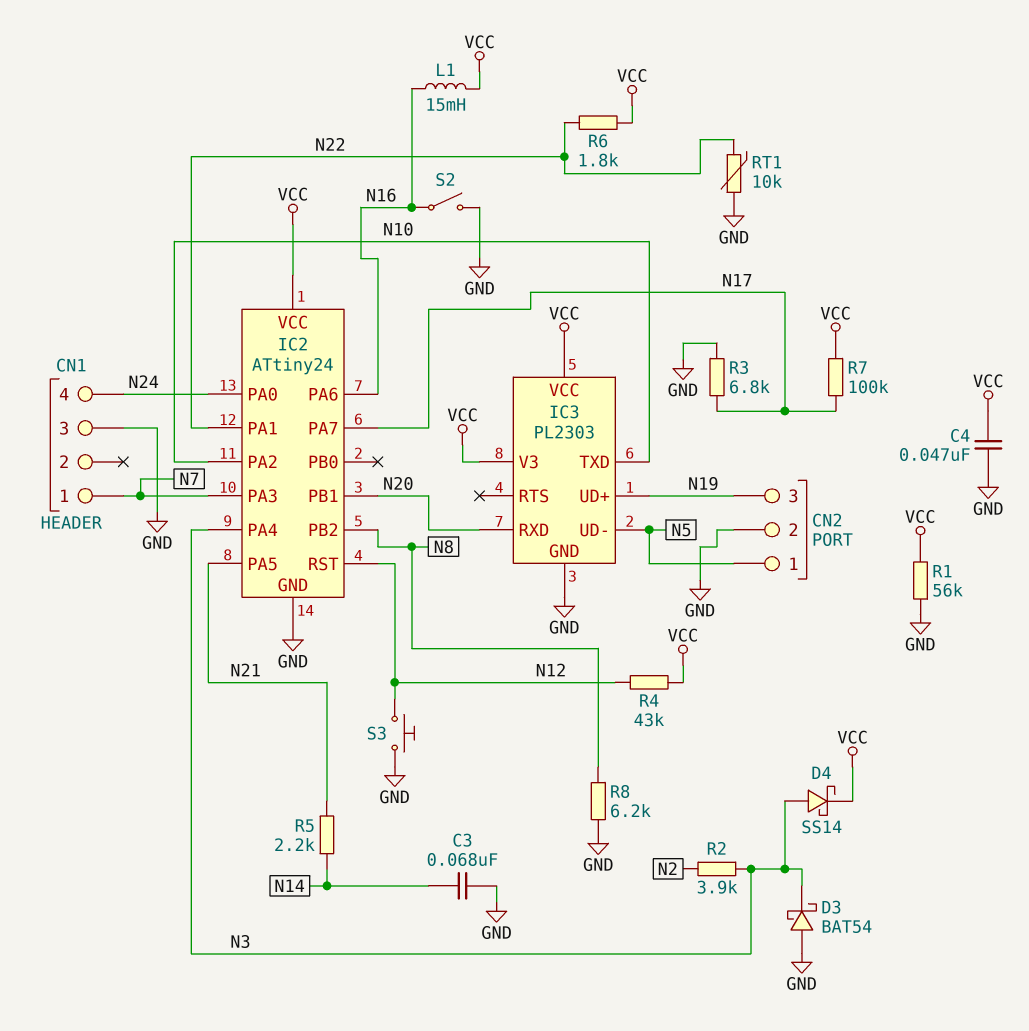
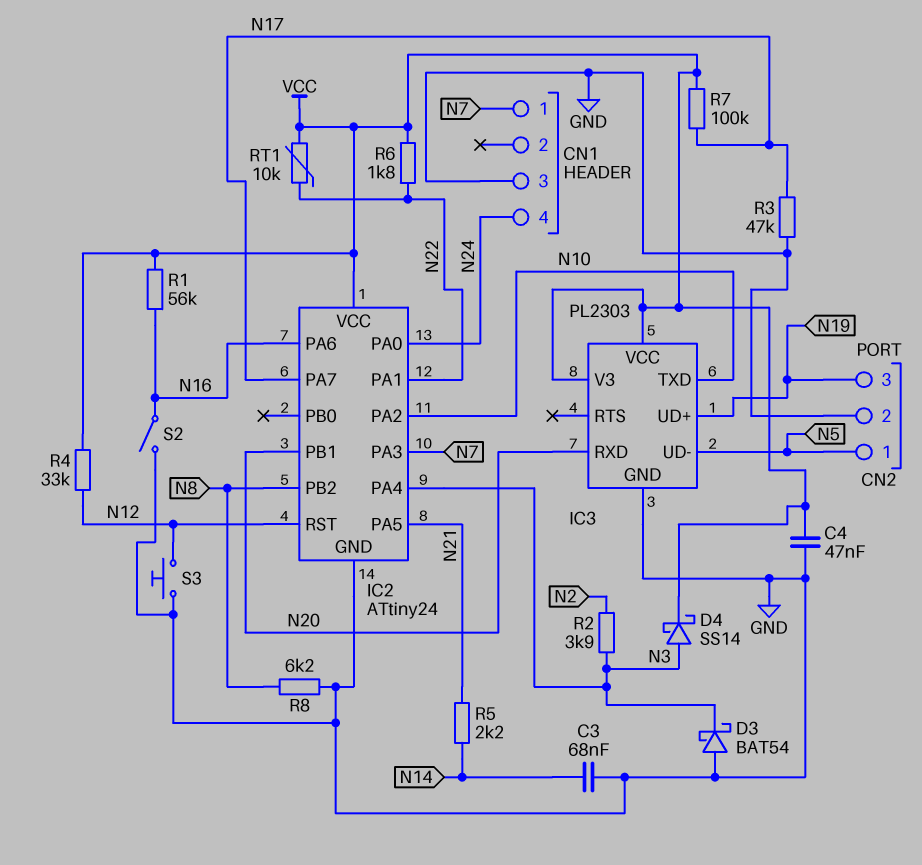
L1: 15mH (N16, VCC) -> none
R1: 56k (GND, VCC) -> 56k (N16, VCC)
R3: 6.8k (GND, N17) -> 47k (GND, N17)
R4: 43k (N12, VCC) -> 33k (N12, VCC)
RT1: 10k (GND, N22) -> 10k (N22, VCC)

